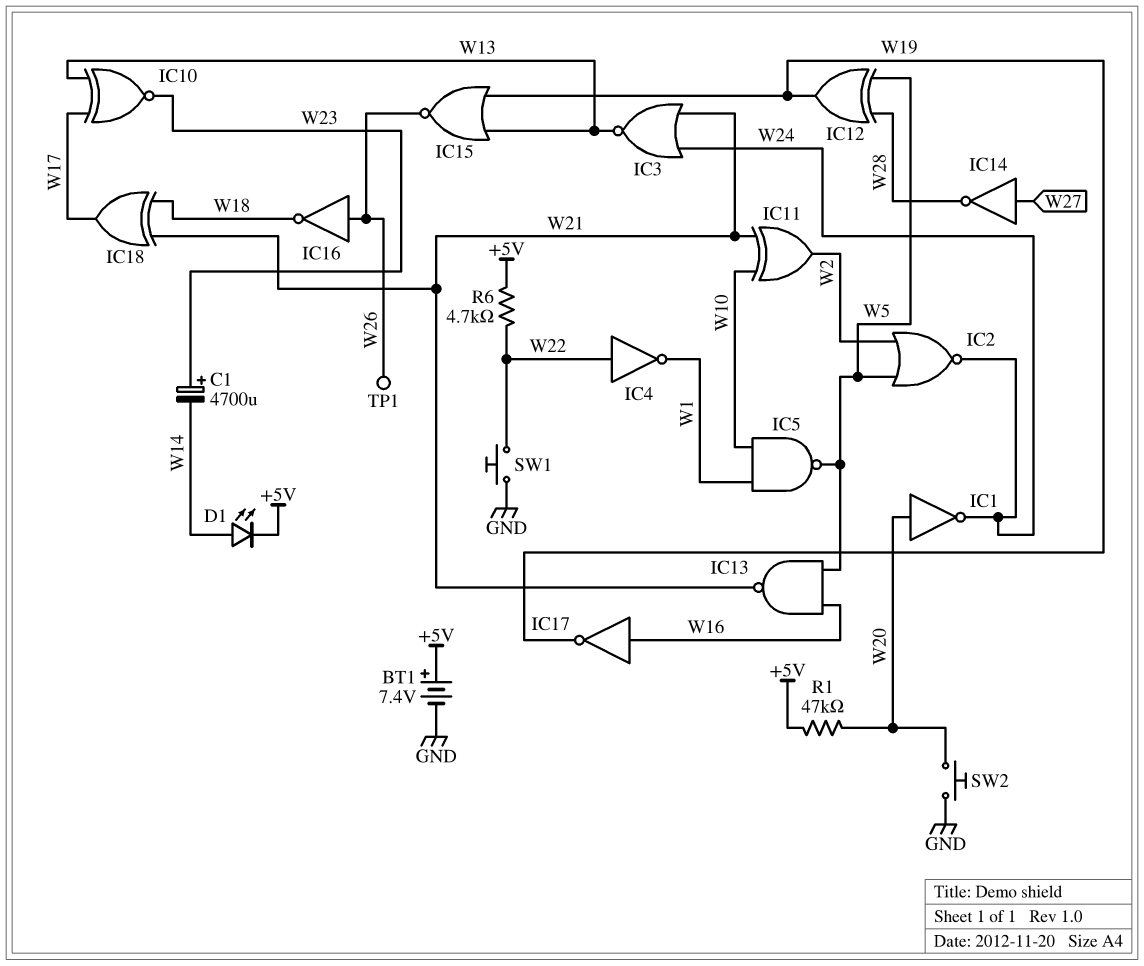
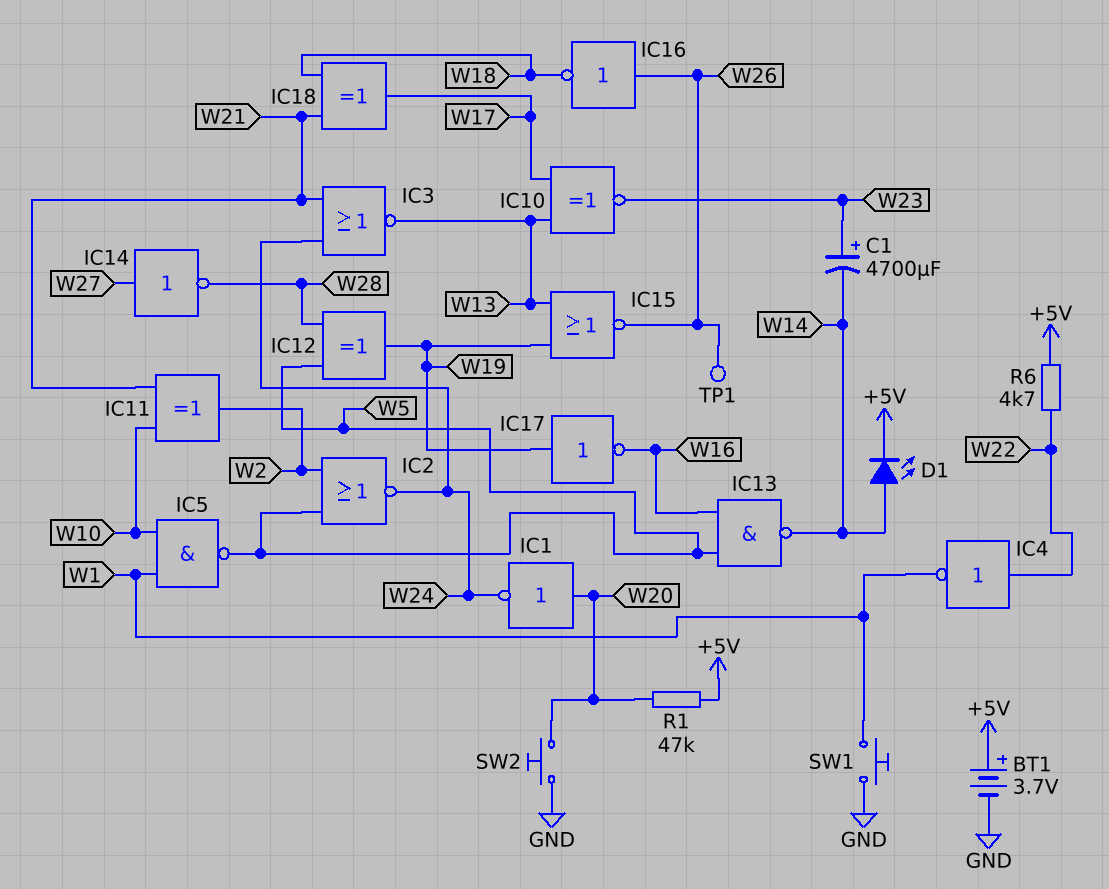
BT1: 7.4V (plus +5V, minus GND) -> 3.7V (plus +5V, minus GND)
IC13: NAND (in W5, in W16, out W21) -> NAND (in W5, in W16, out W14)
IC17: NOT (in W16, out W19) -> NOT (in W19, out W16)
SW1: button (GND, W22) -> button (GND, W1)

